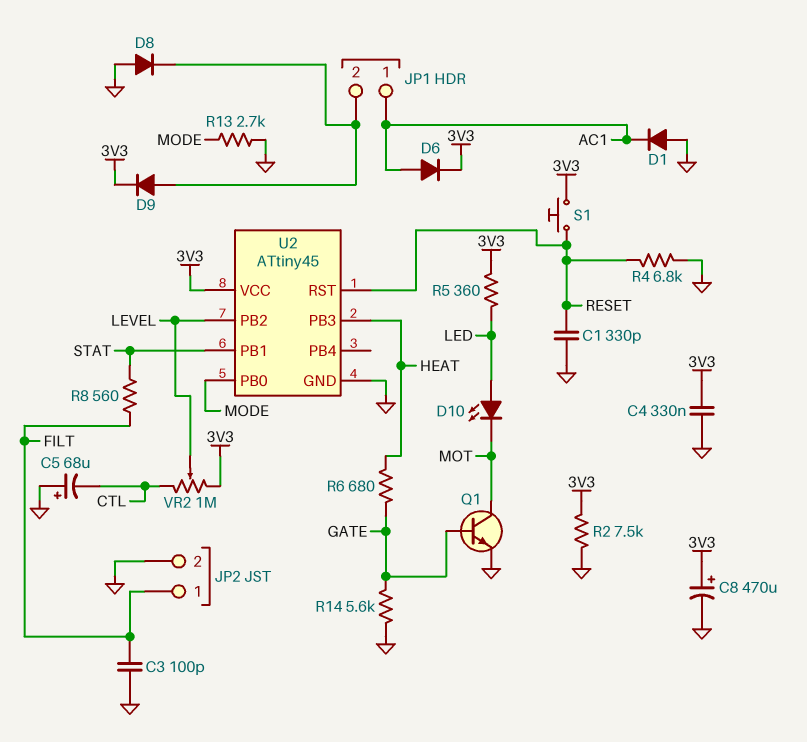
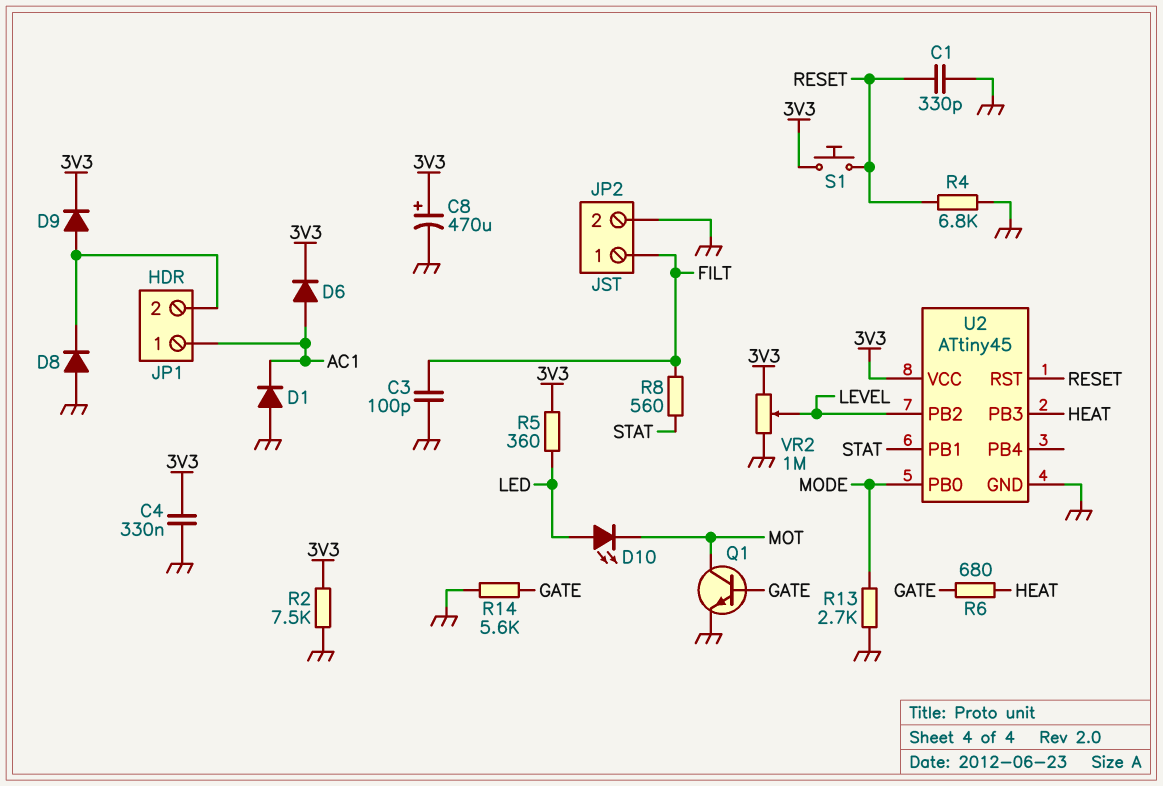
C5: 68uF (plus GND, minus CTL) -> none
VR2: 1M (3V3, CTL, wiper LEVEL) -> 1M (3V3, GND, wiper LEVEL)

